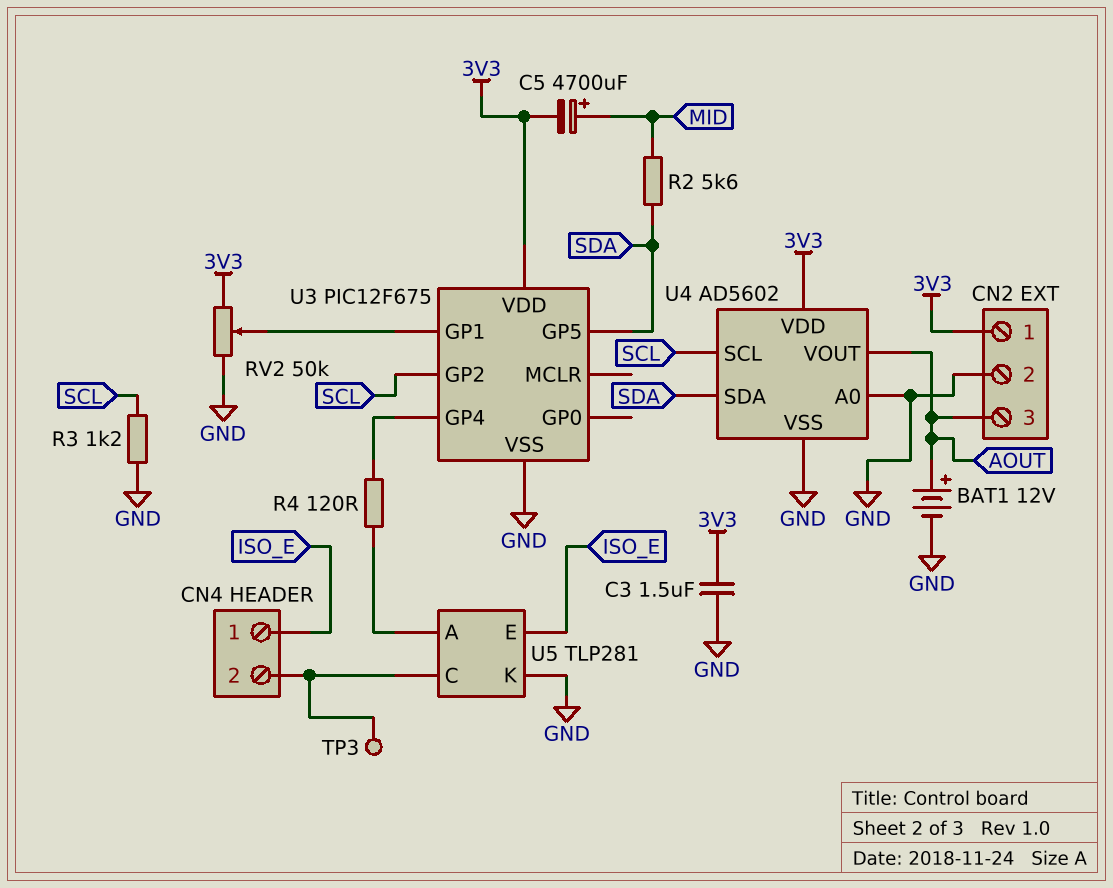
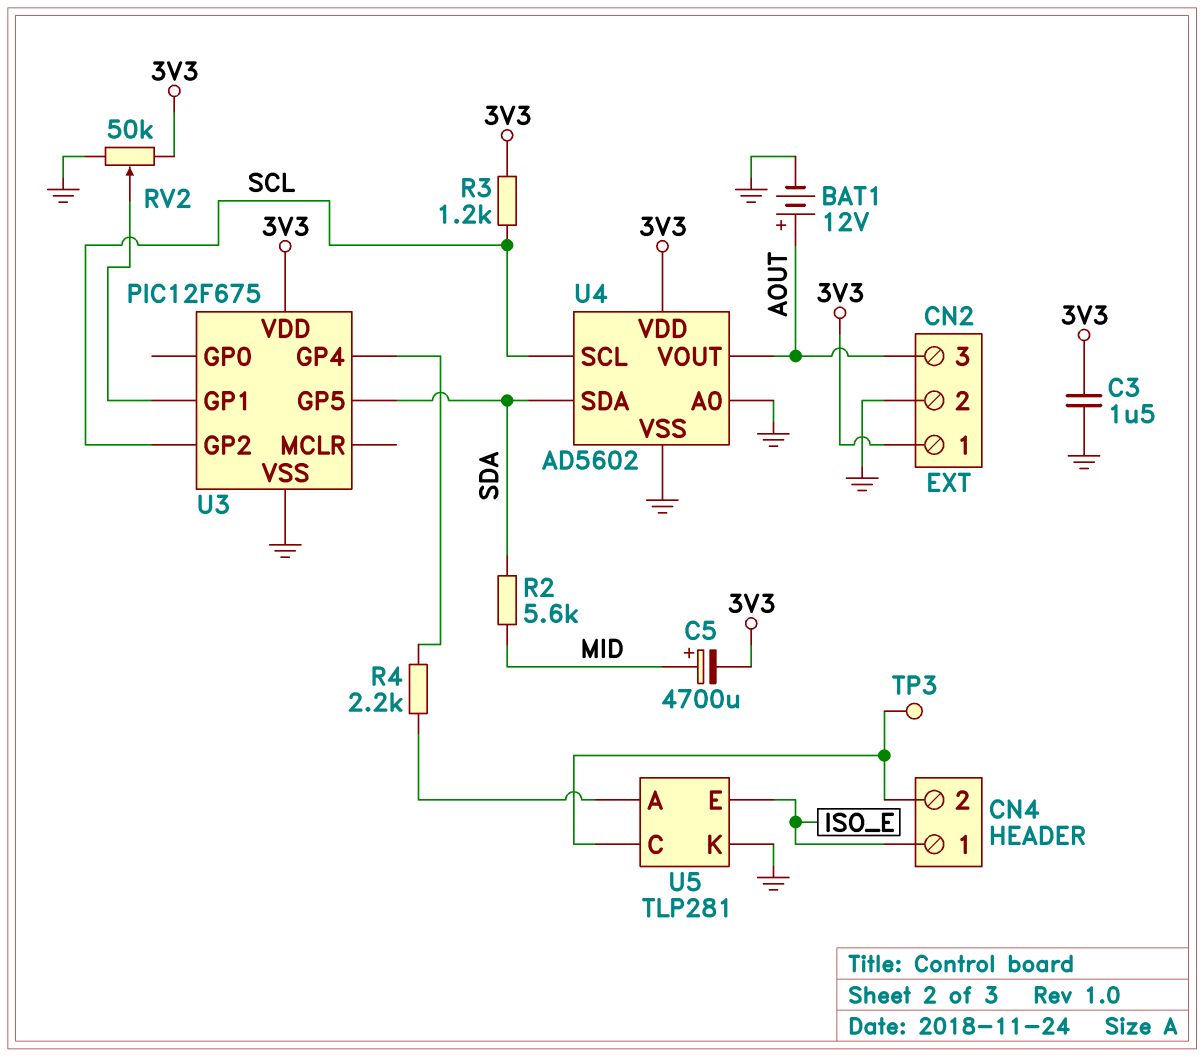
R3: 1.2k (GND, SCL) -> 1.2k (3V3, SCL)
R4: 120 (U3/GP4, U5/A) -> 2.2k (U3/GP4, U5/A)

